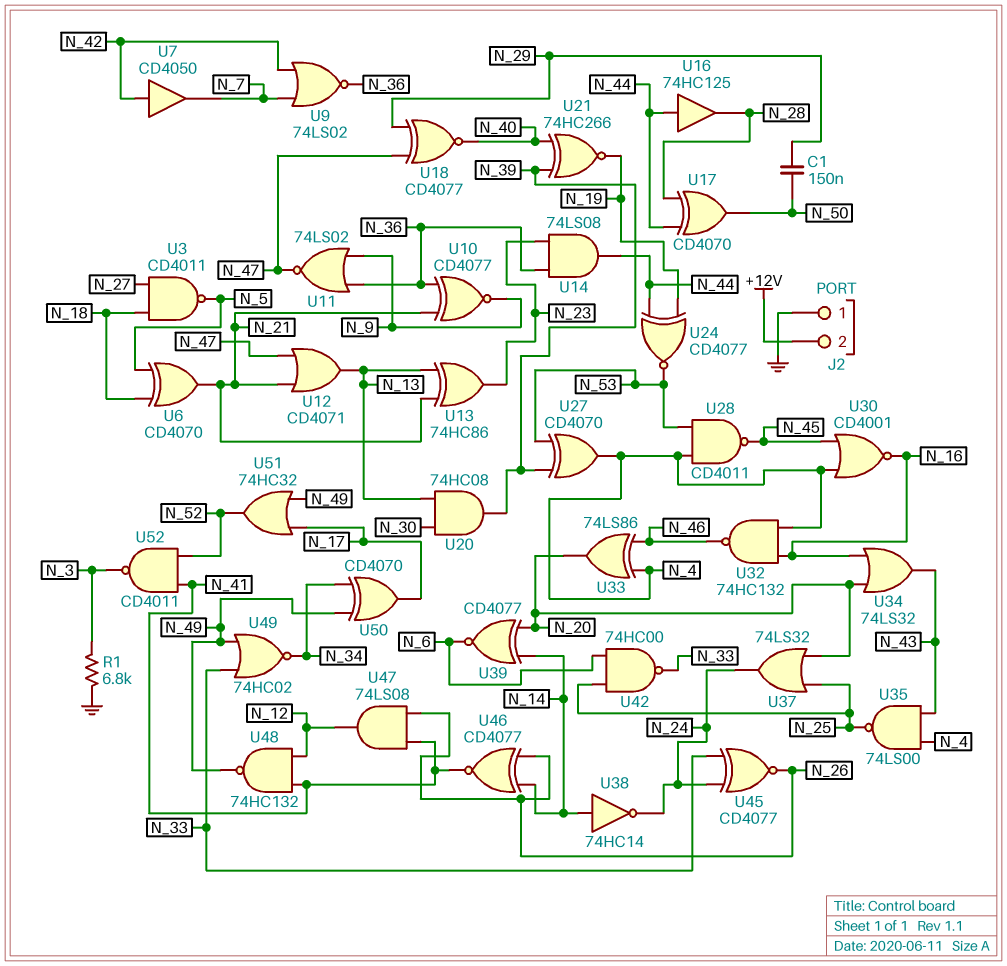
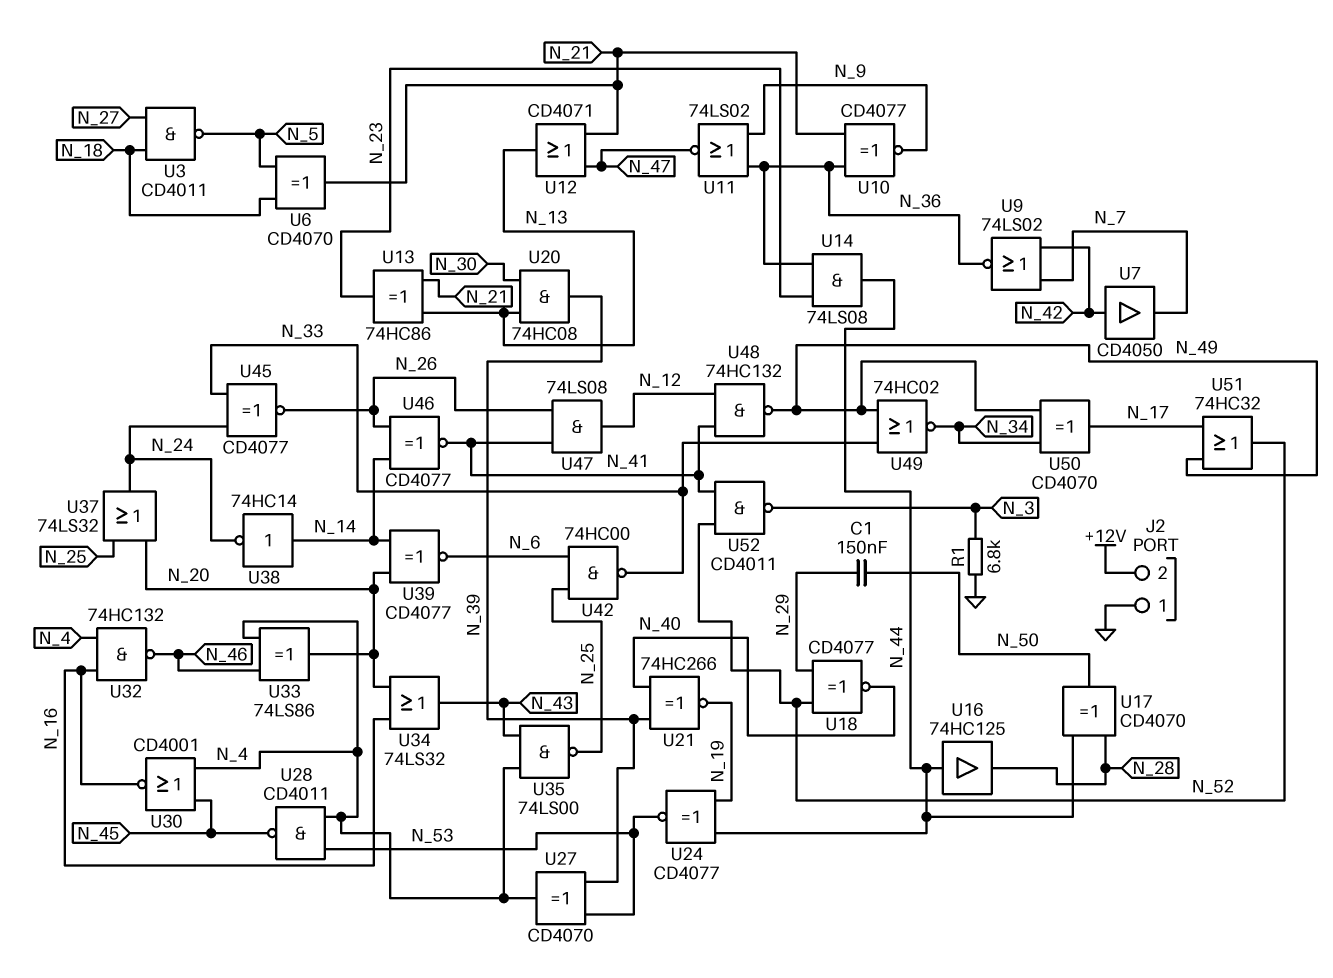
U18: XNOR CD4077 (in N_29, in N_47, out N_40) -> XNOR CD4077 (in N_29, in N_52, out N_40)

